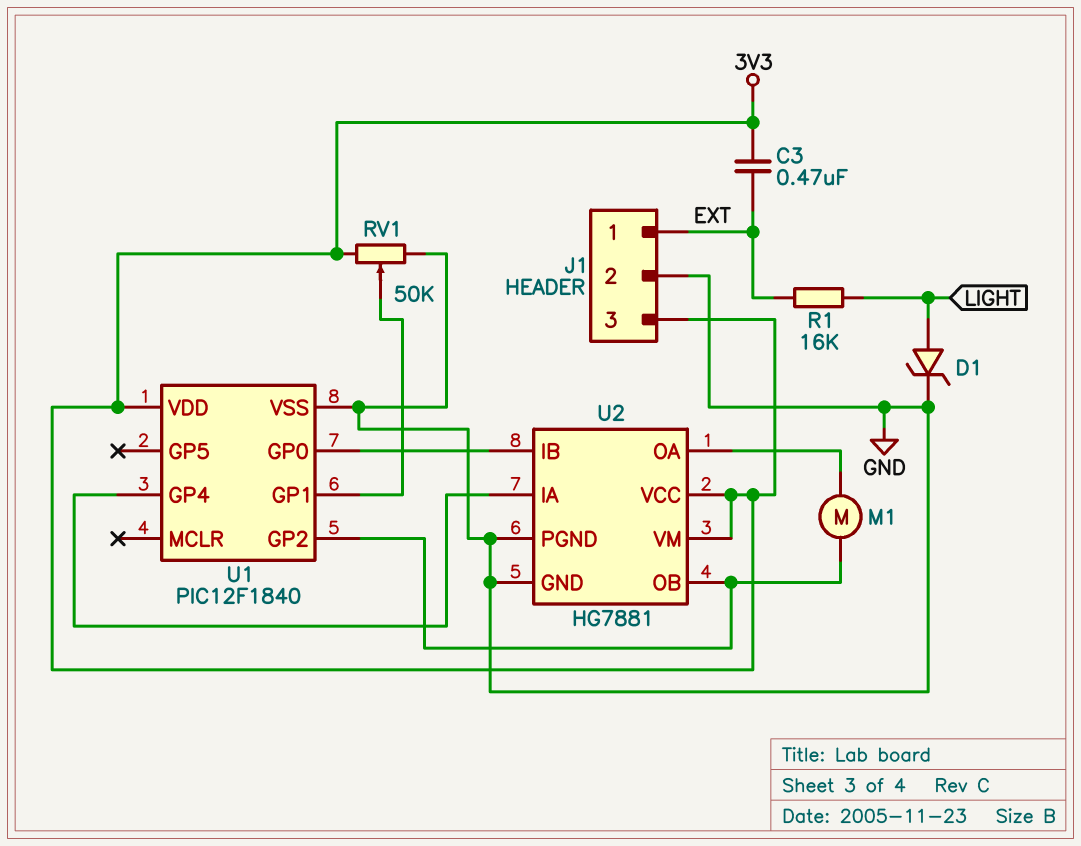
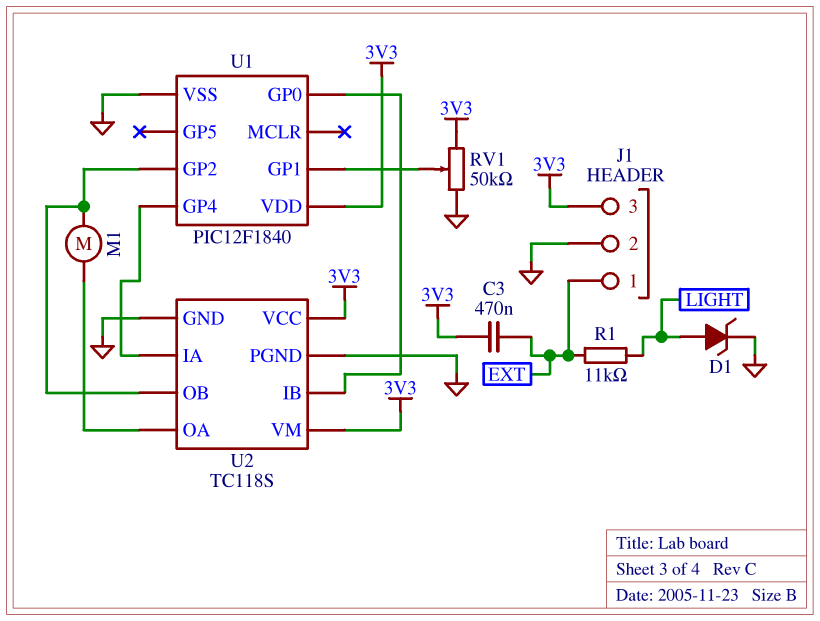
R1: 16k (EXT, LIGHT) -> 11k (EXT, LIGHT)
U2: HG7881 -> TC118S

